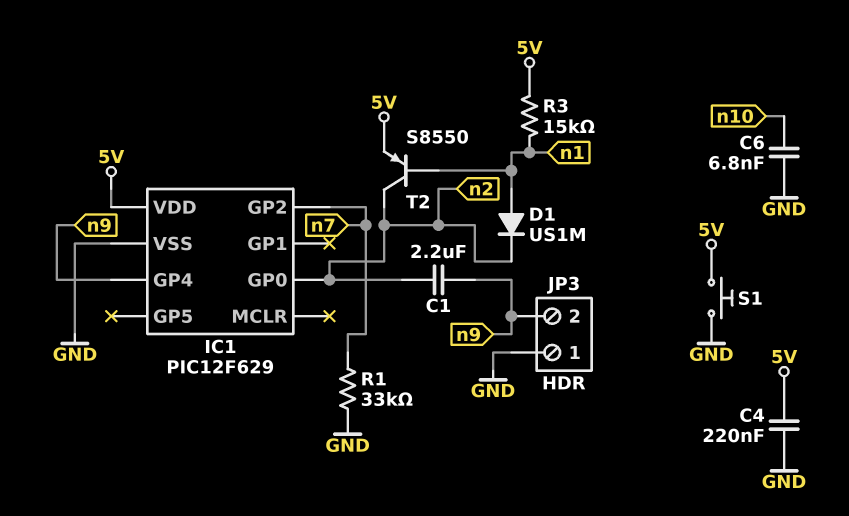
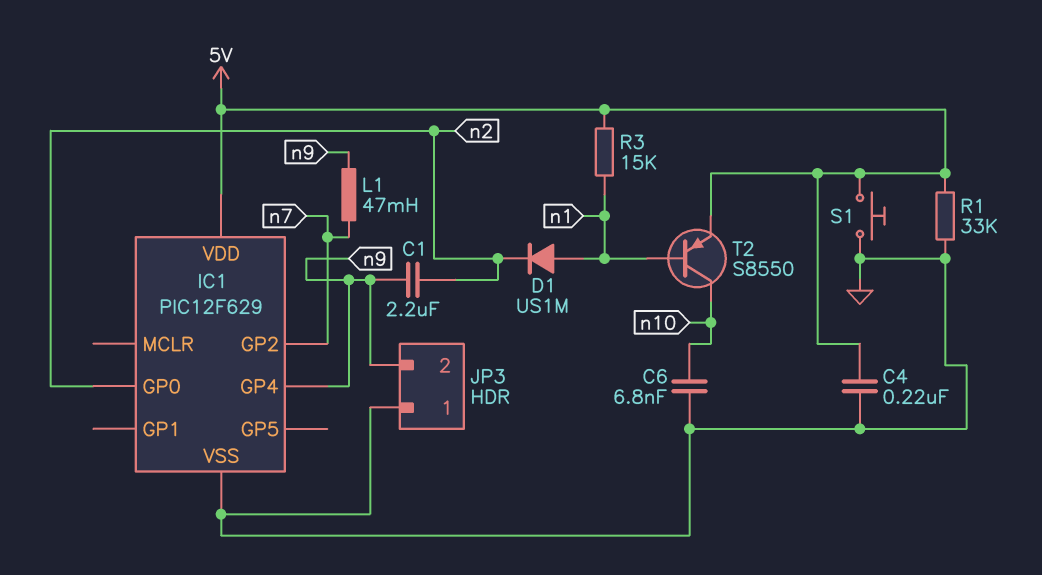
L1: none -> 47mH (n7, n9)
R1: 33k (GND, n7) -> 33k (5V, GND)
T2: PNP S8550 (B n1, C n2, E 5V) -> PNP S8550 (B n1, C n10, E 5V)

